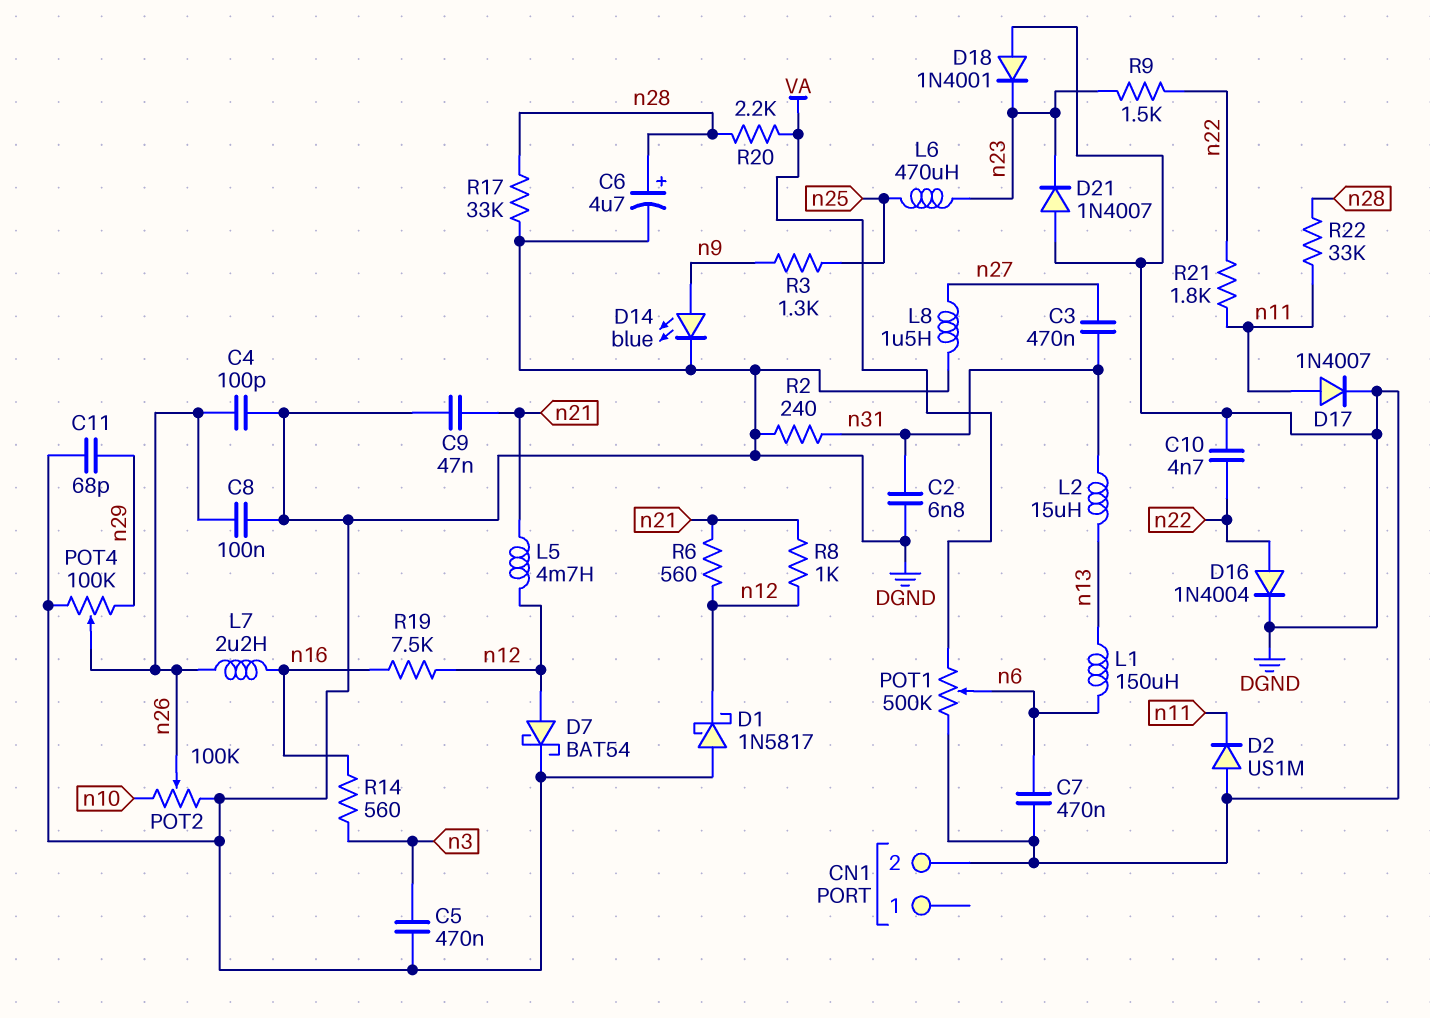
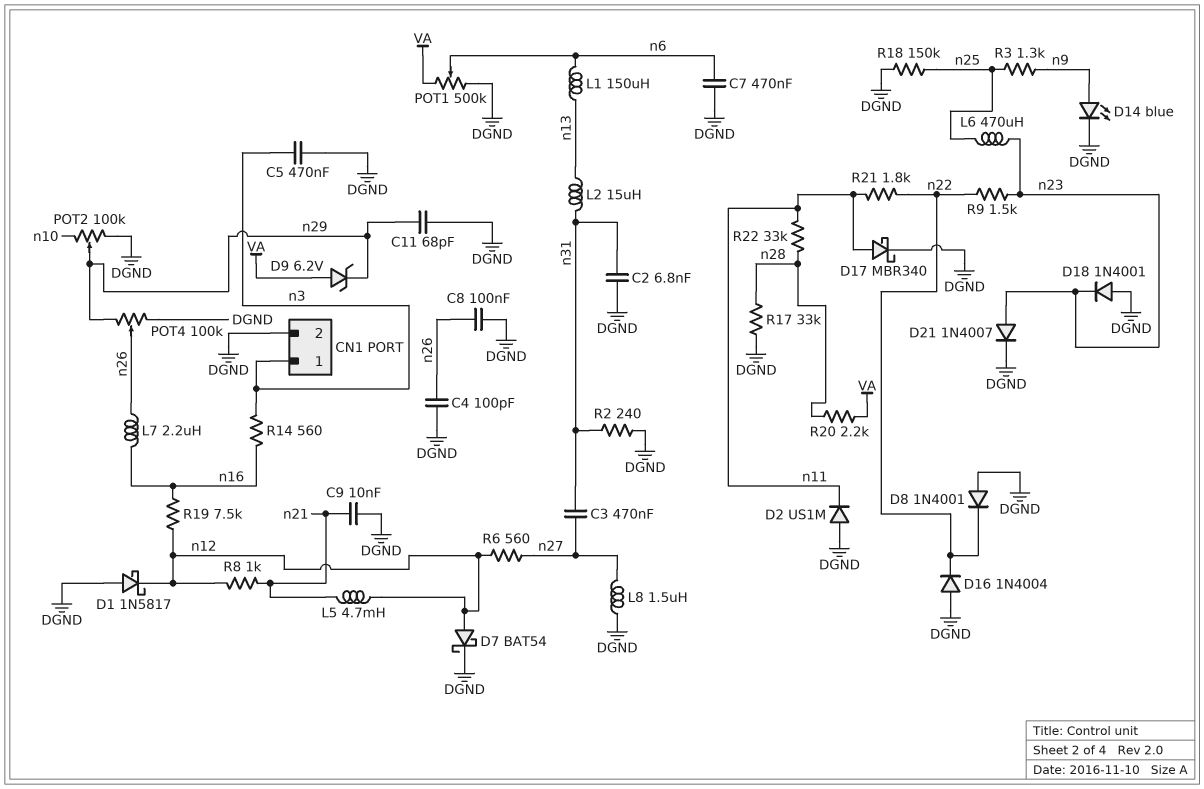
C6: 4.7uF (plus n28, minus DGND) -> none
C9: 47nF (DGND, n21) -> 10nF (DGND, n21)
C10: 4.7nF (DGND, n22) -> none
CN1 pin 1: none -> n3
D8: none -> diode 1N4001 (A DGND, K n22)
D9: none -> zener 6.2V (A VA, K n29)
D16: diode 1N4004 (A n22, K DGND) -> diode 1N4004 (A DGND, K n22)
D17: diode 1N4007 (A n11, K DGND) -> schottky MBR340 (A n11, K DGND)
D21: diode 1N4007 (A DGND, K n23) -> diode 1N4007 (A n23, K DGND)
POT2: 100k (DGND, n10, wiper n26) -> 100k (DGND, n10, wiper n29)
R6: 560 (n12, n21) -> 560 (n12, n27)
R18: none -> 150k (DGND, n25)

